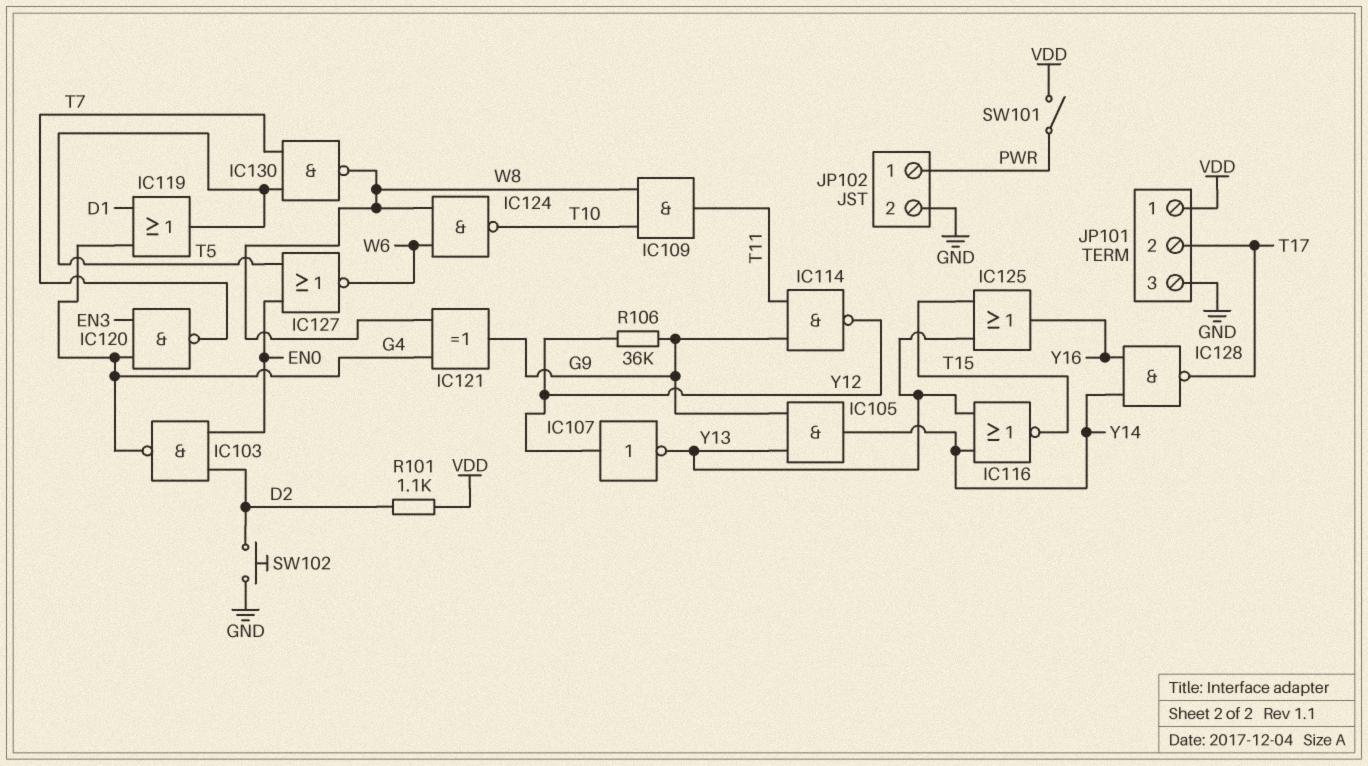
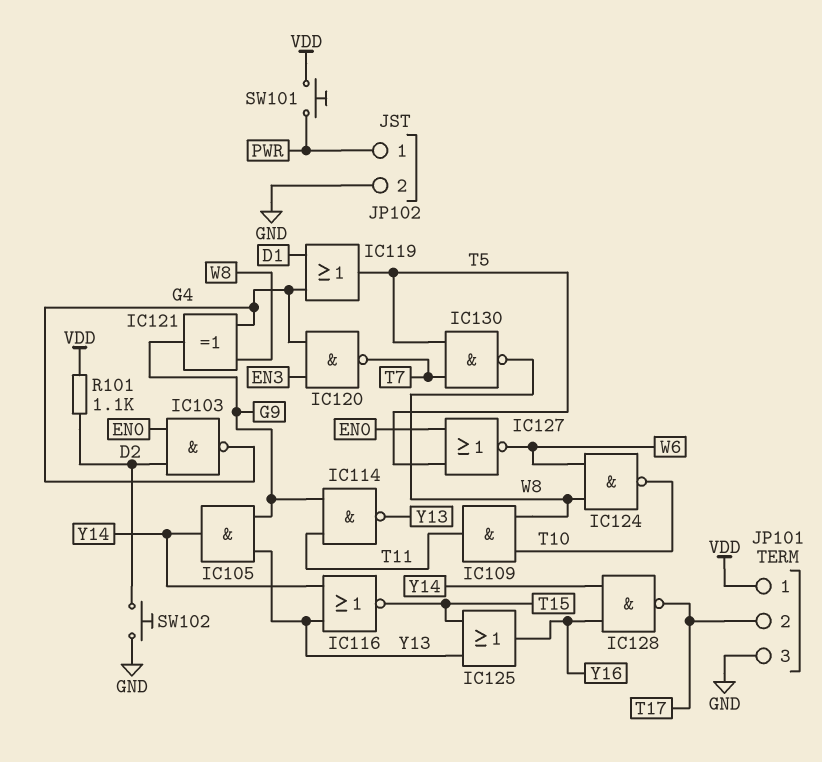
IC107: NOT (in Y12, out Y13) -> none
IC114: NAND (in G9, in T11, out Y12) -> NAND (in G9, in T11, out Y13)
R106: 36k (G9, Y12) -> none
SW101: switch (PWR, VDD) -> button (PWR, VDD)

